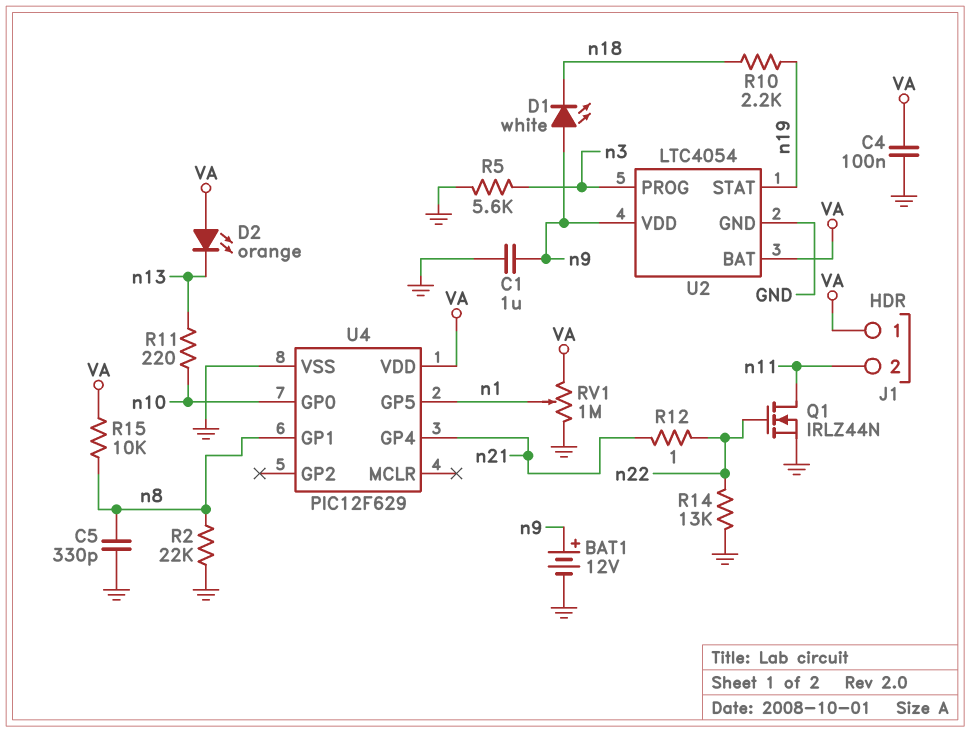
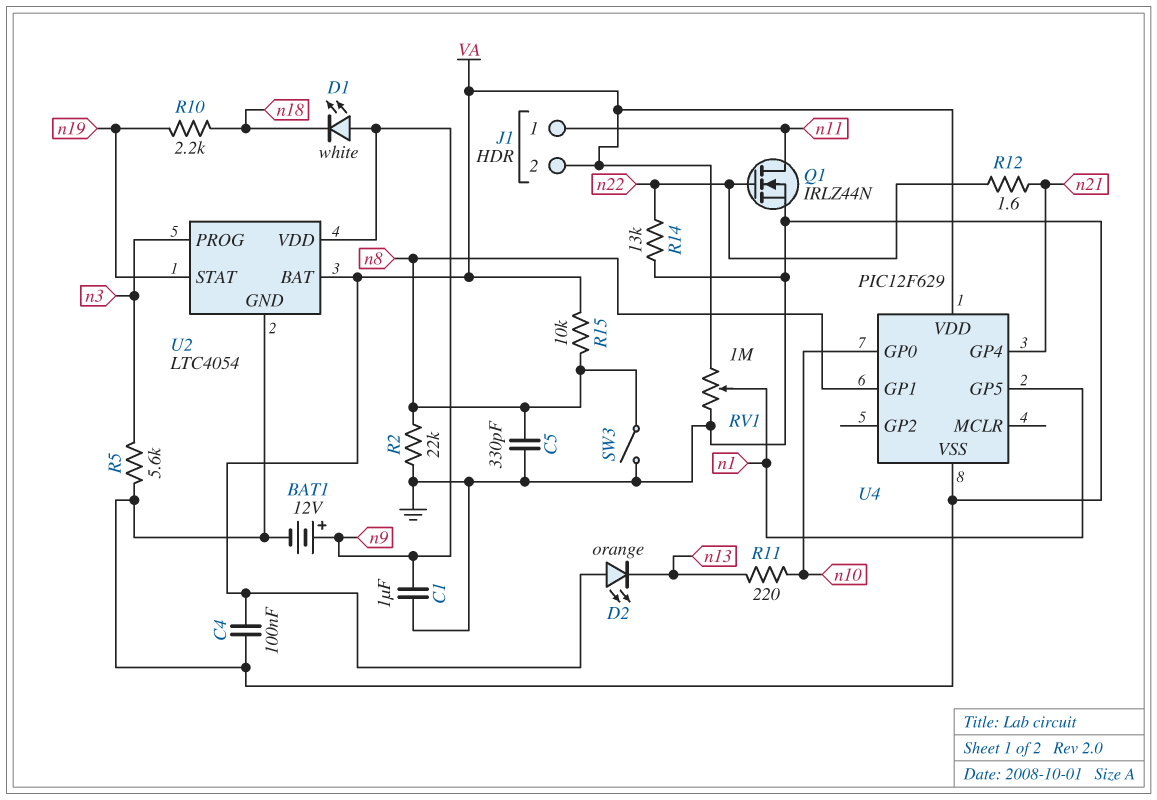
J1 pin 1: VA -> n11
J1 pin 2: n11 -> VA
R12: 1 (n21, n22) -> 1.6 (n21, n22)
SW3: none -> switch (GND, n8)

